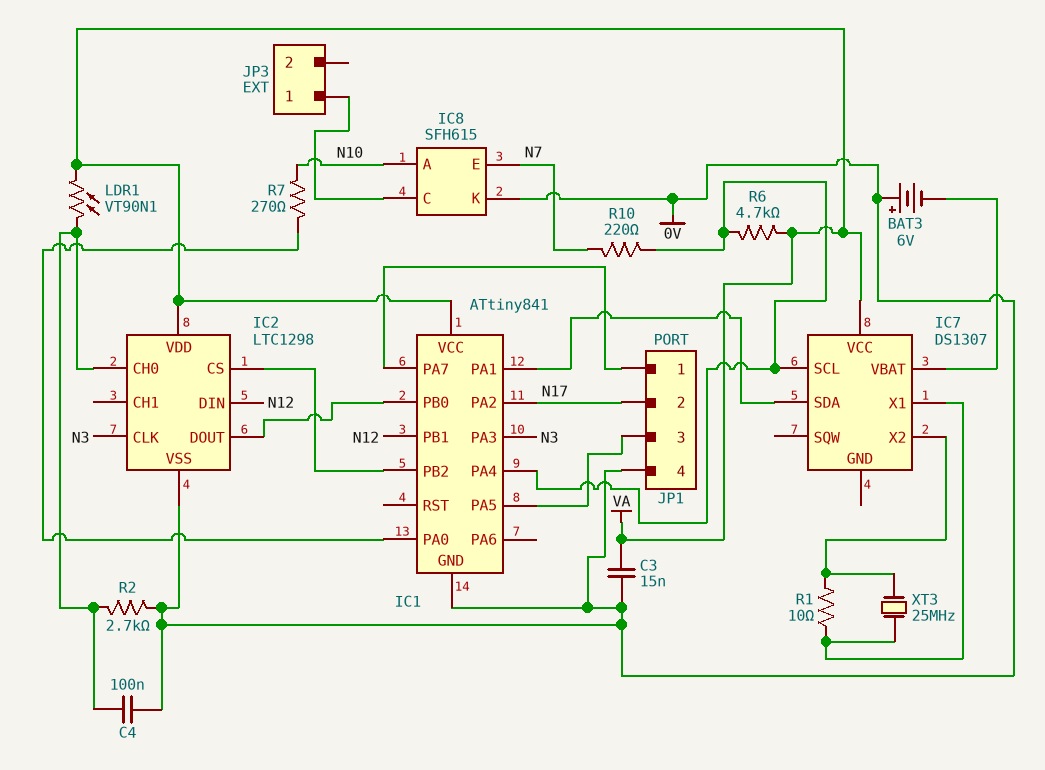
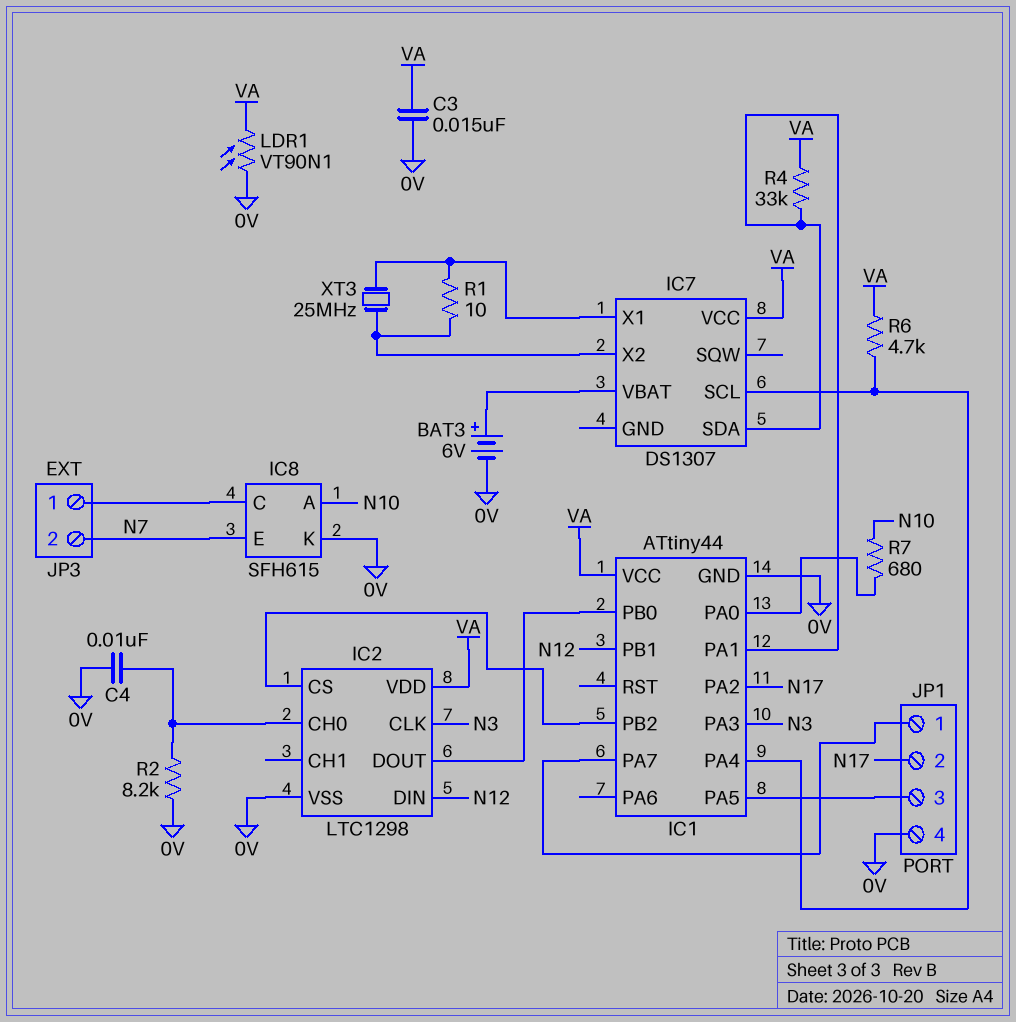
BAT3: 6V (plus 0V, minus IC7/VBAT) -> 6V (plus IC7/VBAT, minus 0V)
C4: 100nF (0V, IC2/CH0) -> 10nF (0V, IC2/CH0)
IC1: ATtiny841 -> ATtiny44
JP3 pin 2: none -> N7
LDR1: VT90N1 (IC2/CH0, VA) -> VT90N1 (0V, VA)
R2: 2.7k (0V, IC2/CH0) -> 8.2k (0V, IC2/CH0)
R4: none -> 33k (IC1/PA1, VA)
R7: 270 (IC1/PA0, N10) -> 680 (IC1/PA0, N10)
R10: 220 (IC1/PA4, N7) -> none

